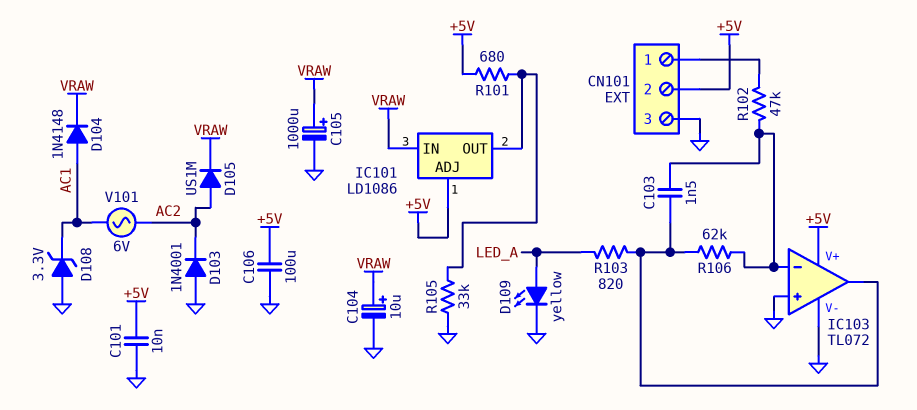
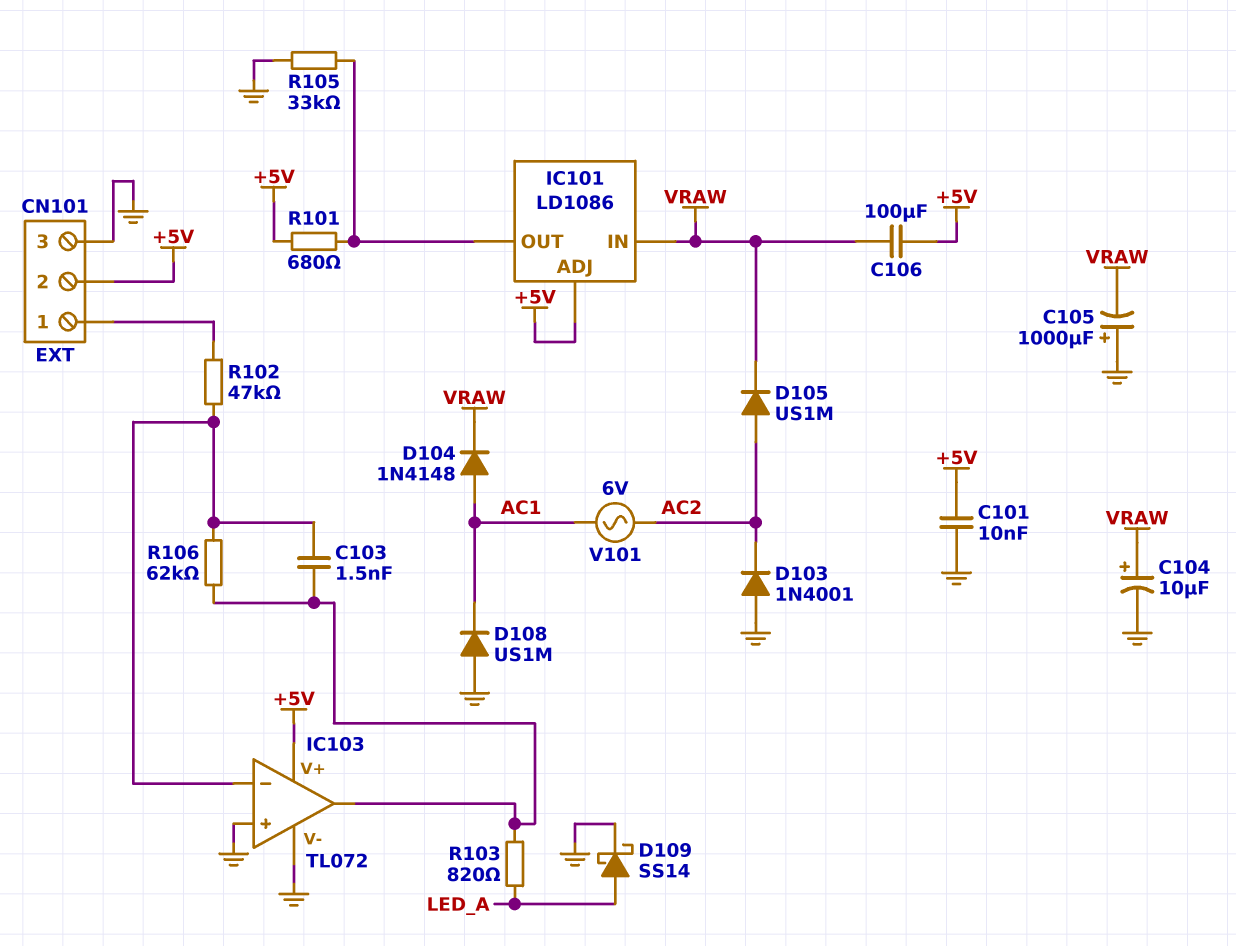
C105: 1000uF (plus VRAW, minus GND) -> 1000uF (plus GND, minus VRAW)
C106: 100uF (+5V, GND) -> 100uF (+5V, VRAW)
D108: zener 3.3V (A GND, K AC1) -> diode US1M (A GND, K AC1)
D109: LED yellow (A LED_A, K GND) -> schottky SS14 (A LED_A, K GND)

